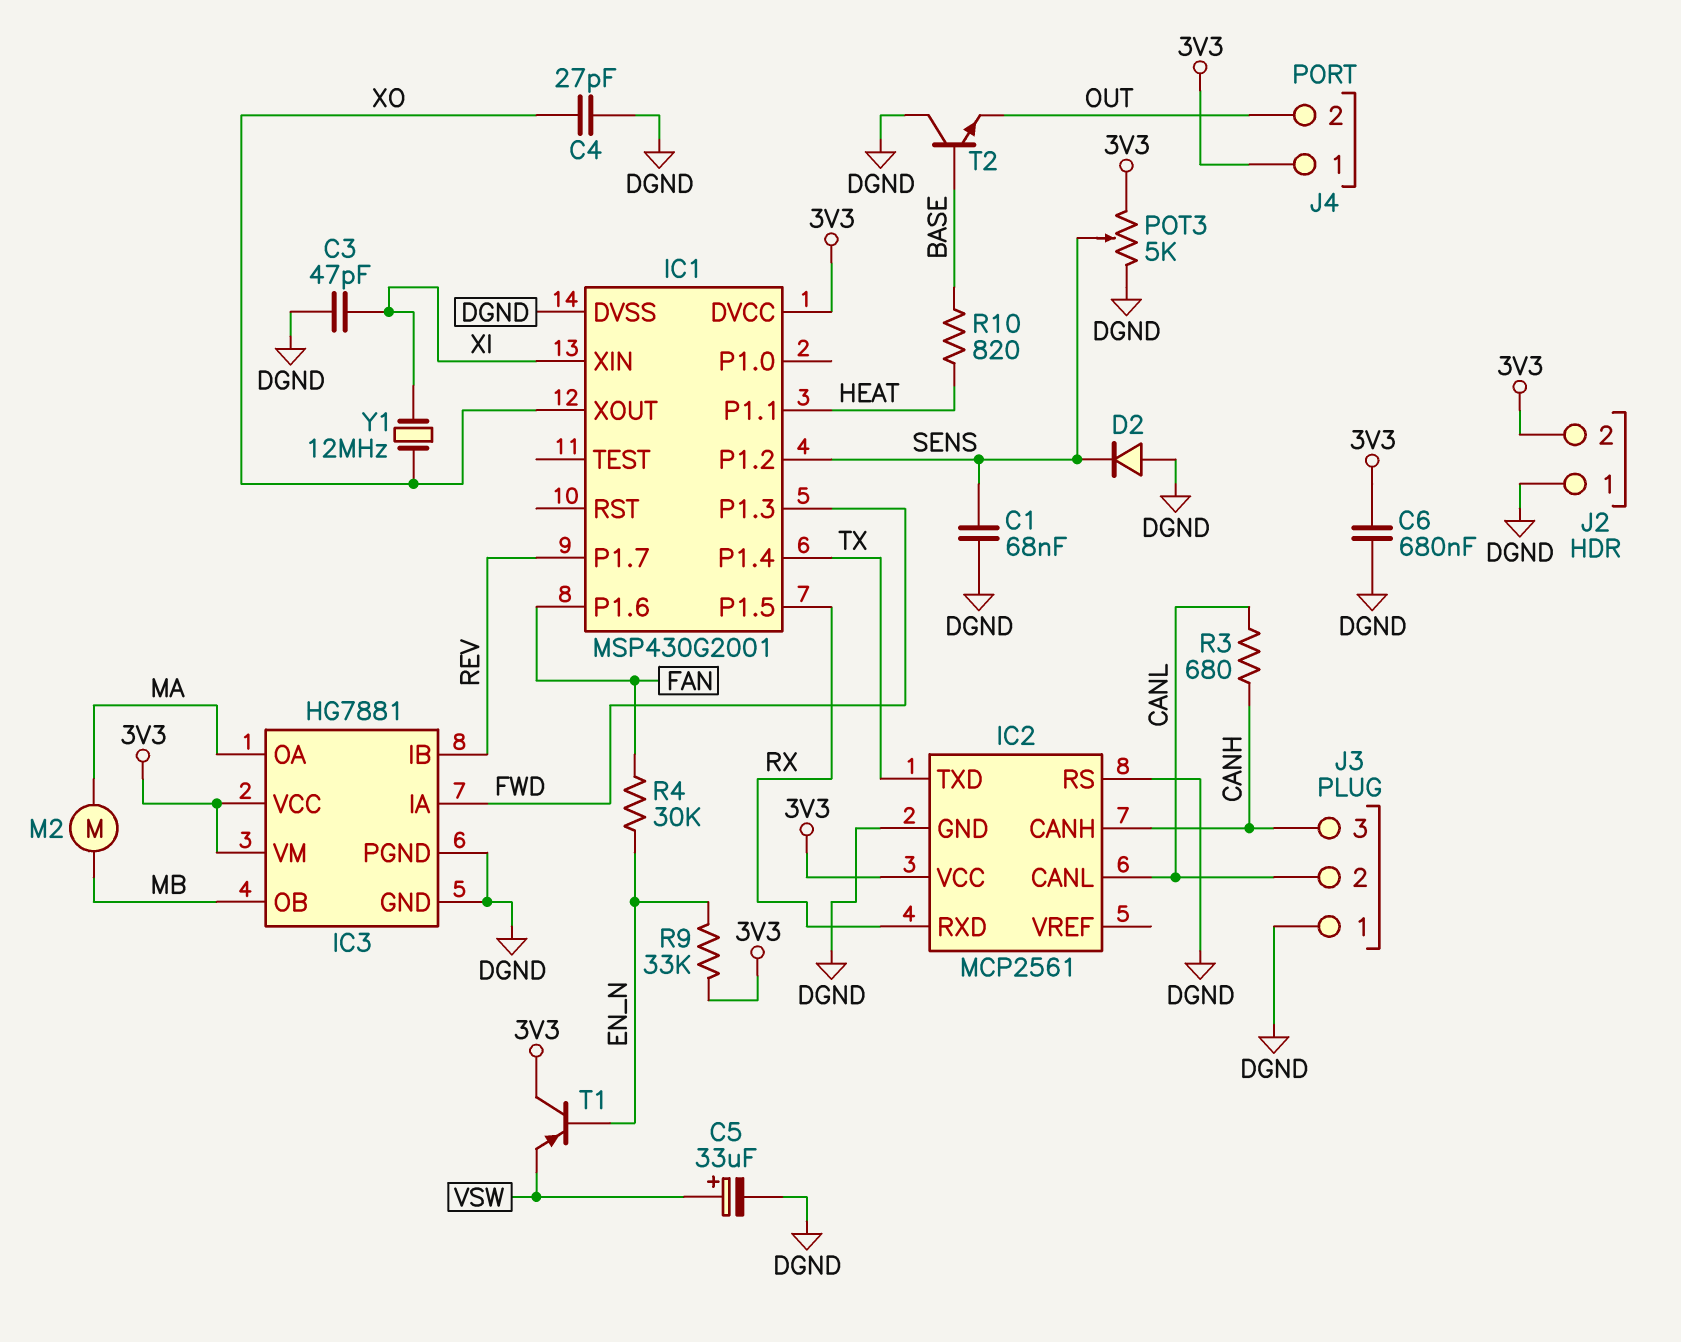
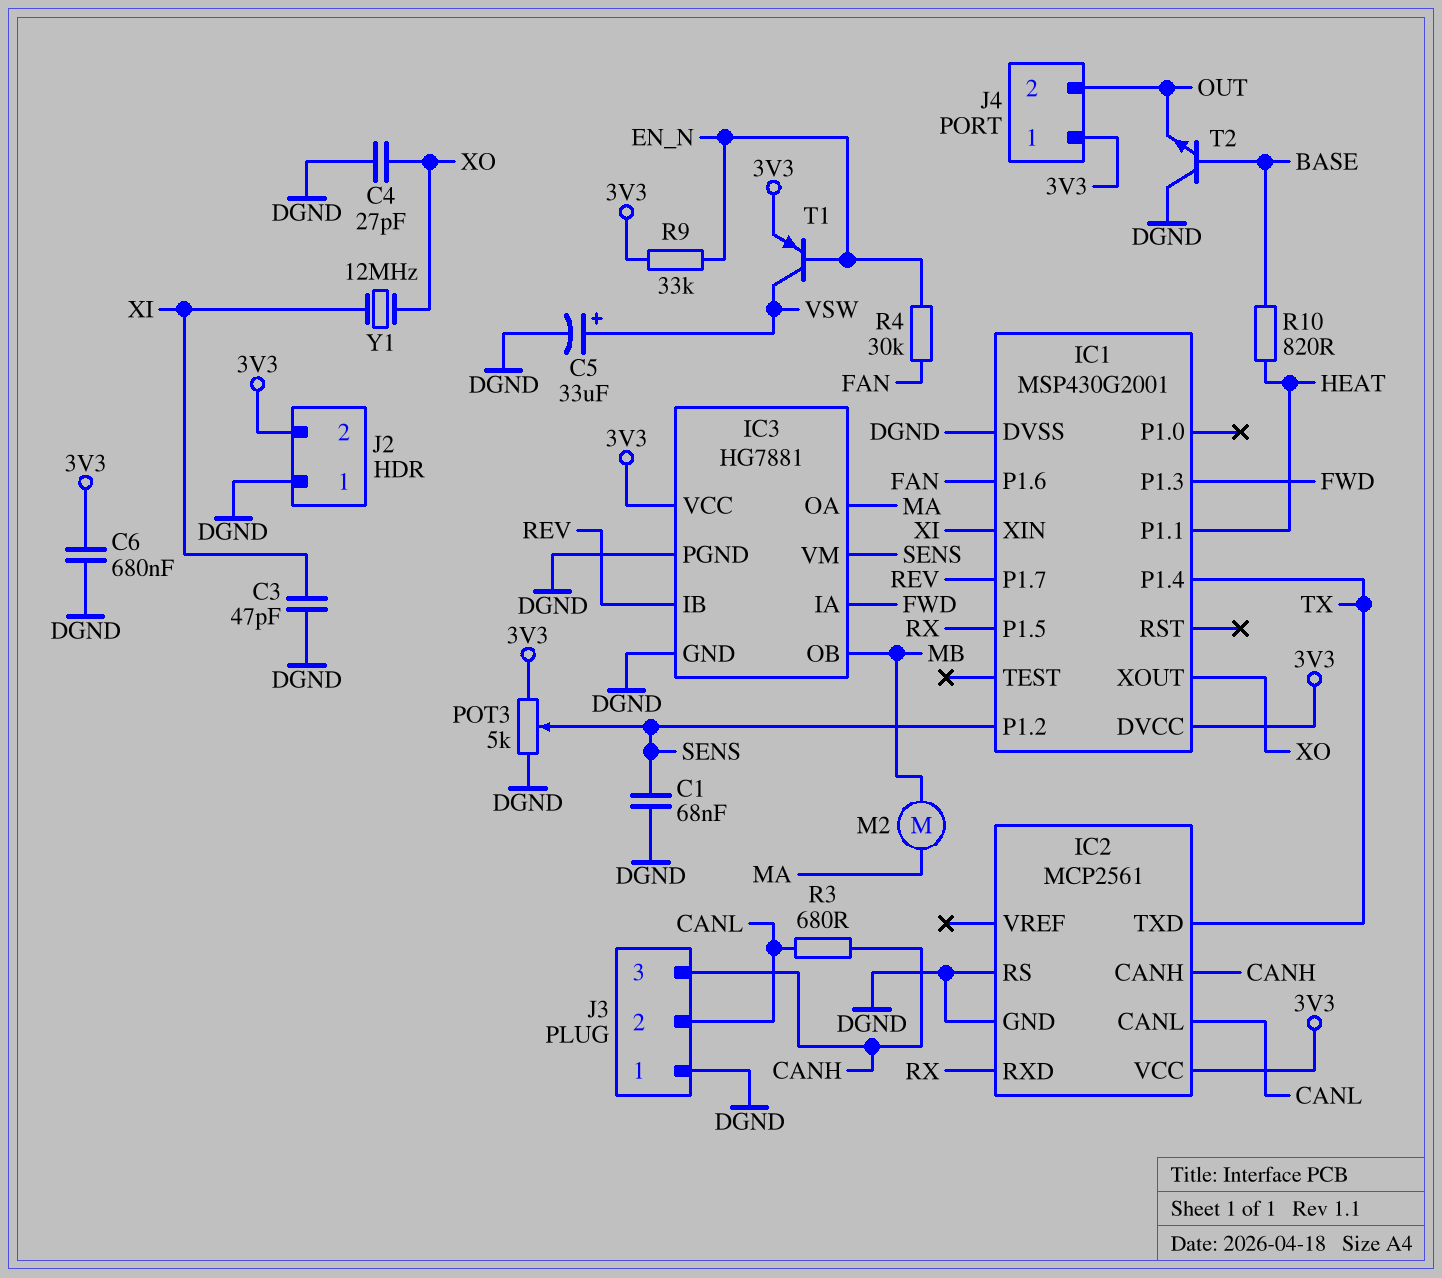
D2: diode (A DGND, K SENS) -> none
IC3 pin VM: 3V3 -> SENS
T1: PNP (B EN_N, C 3V3, E VSW) -> PNP (B EN_N, C VSW, E 3V3)

